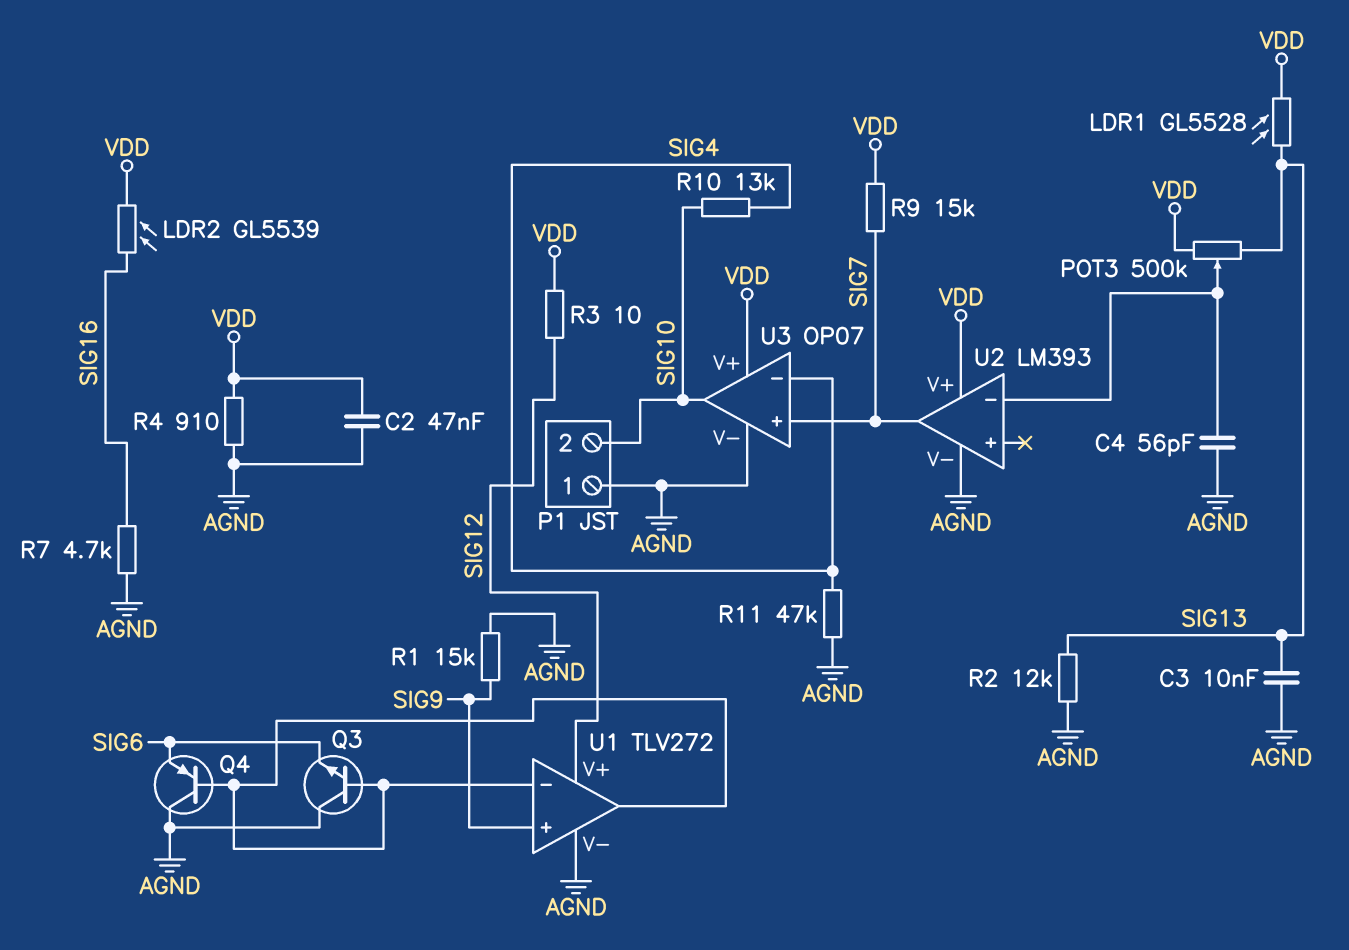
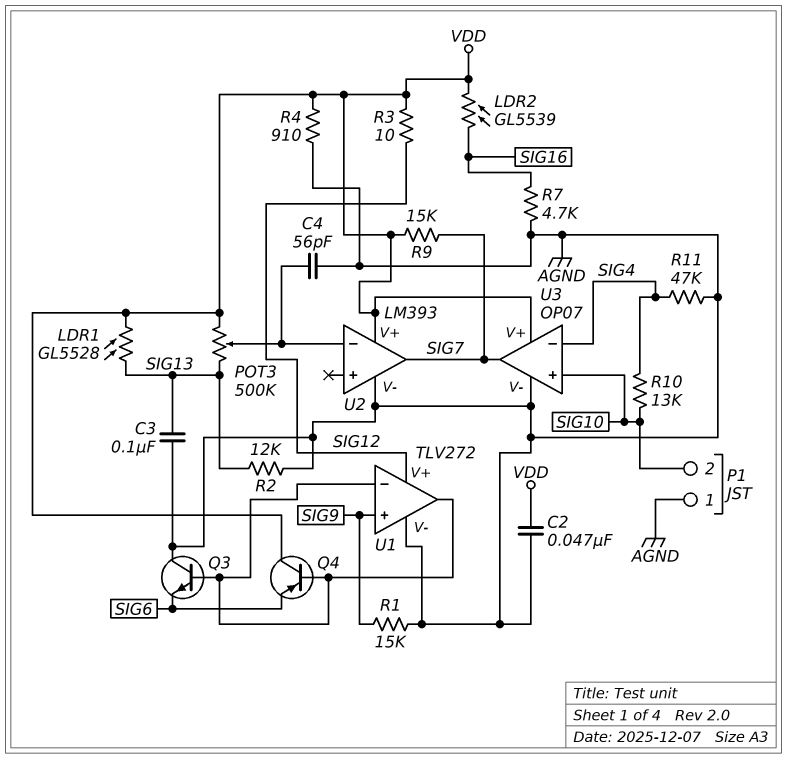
C3: 10nF (AGND, SIG13) -> 100nF (AGND, SIG13)
Q4: PNP (B U1/in-, C AGND, E SIG6) -> PNP (B U1/in-, C VDD, E SIG6)
U3 pin in+: SIG7 -> SIG10
U3 pin out: SIG10 -> SIG7

